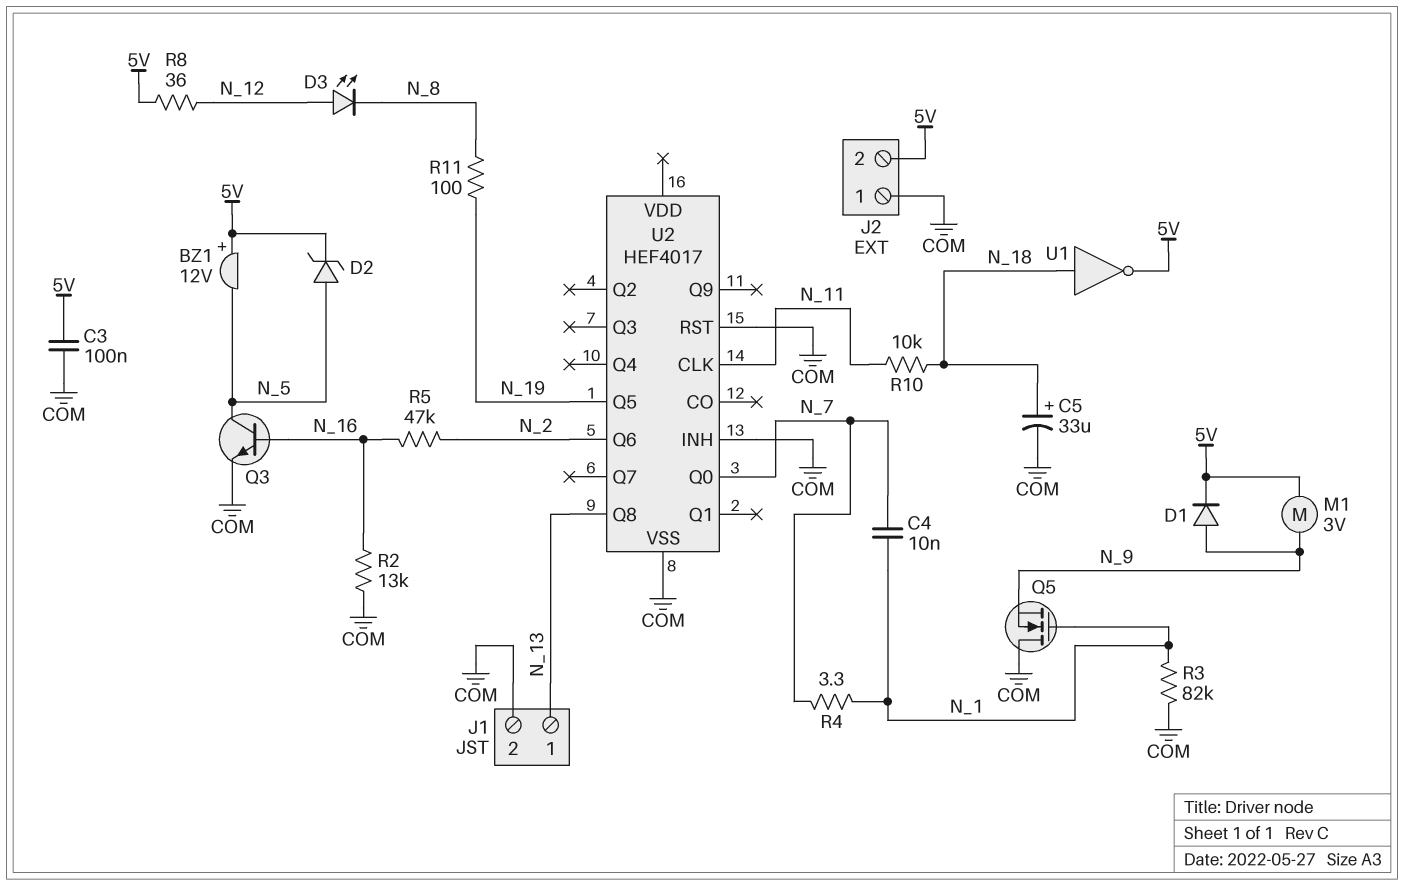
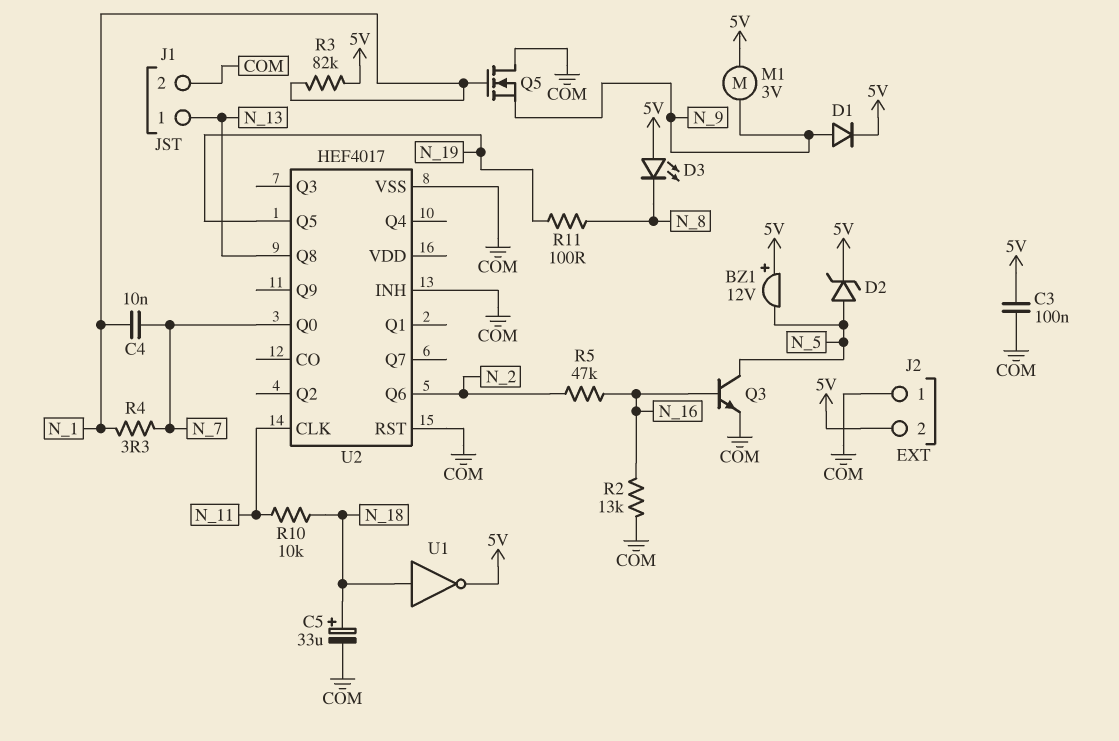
D3: LED (A N_12, K N_8) -> LED (A 5V, K N_8)
R3: 82k (COM, N_1) -> 82k (5V, N_1)
R8: 36 (5V, N_12) -> none

